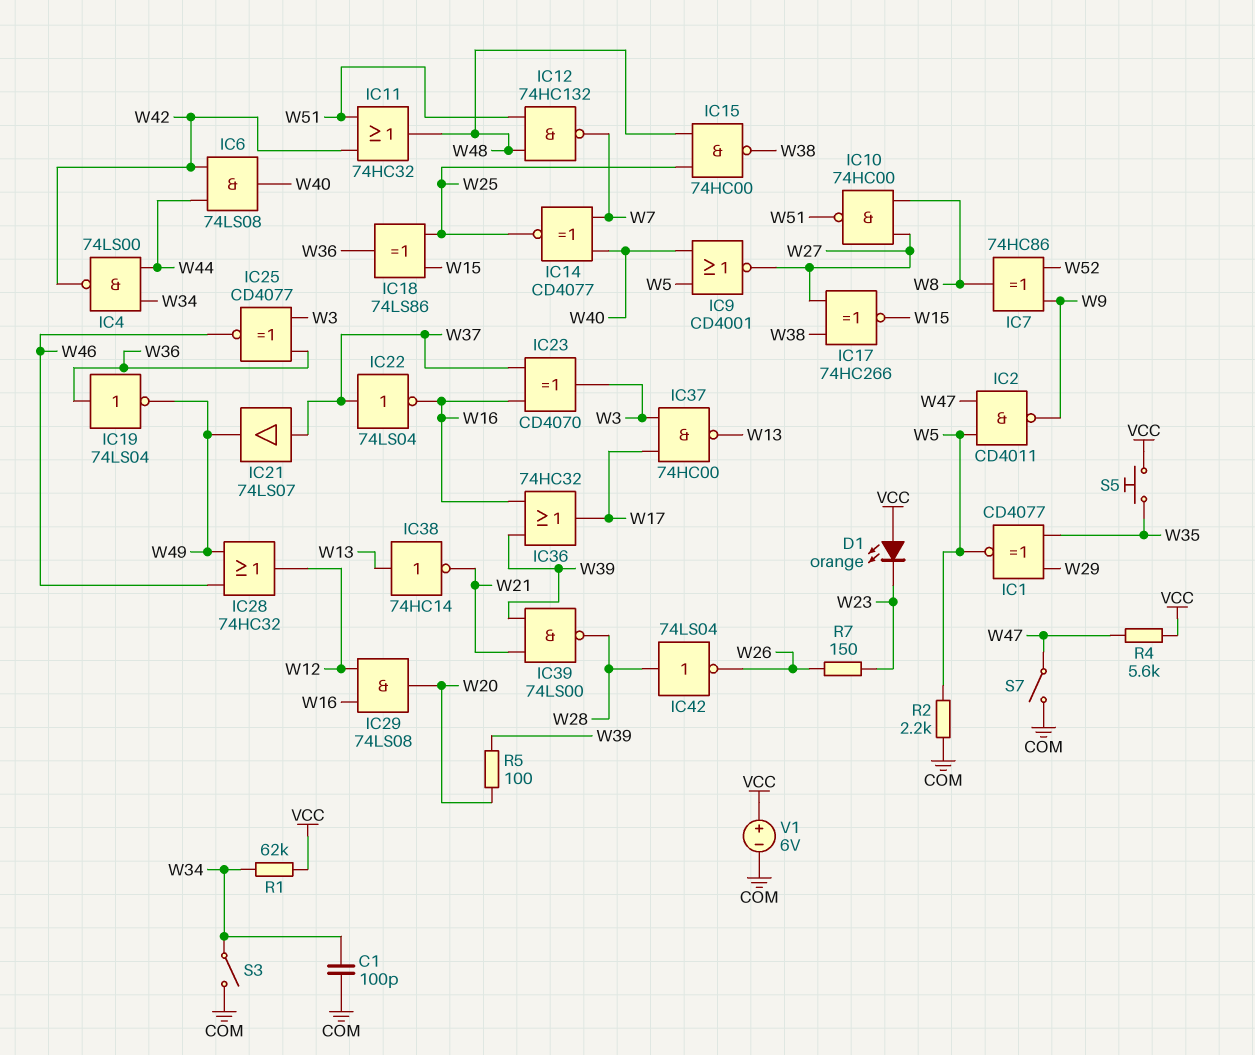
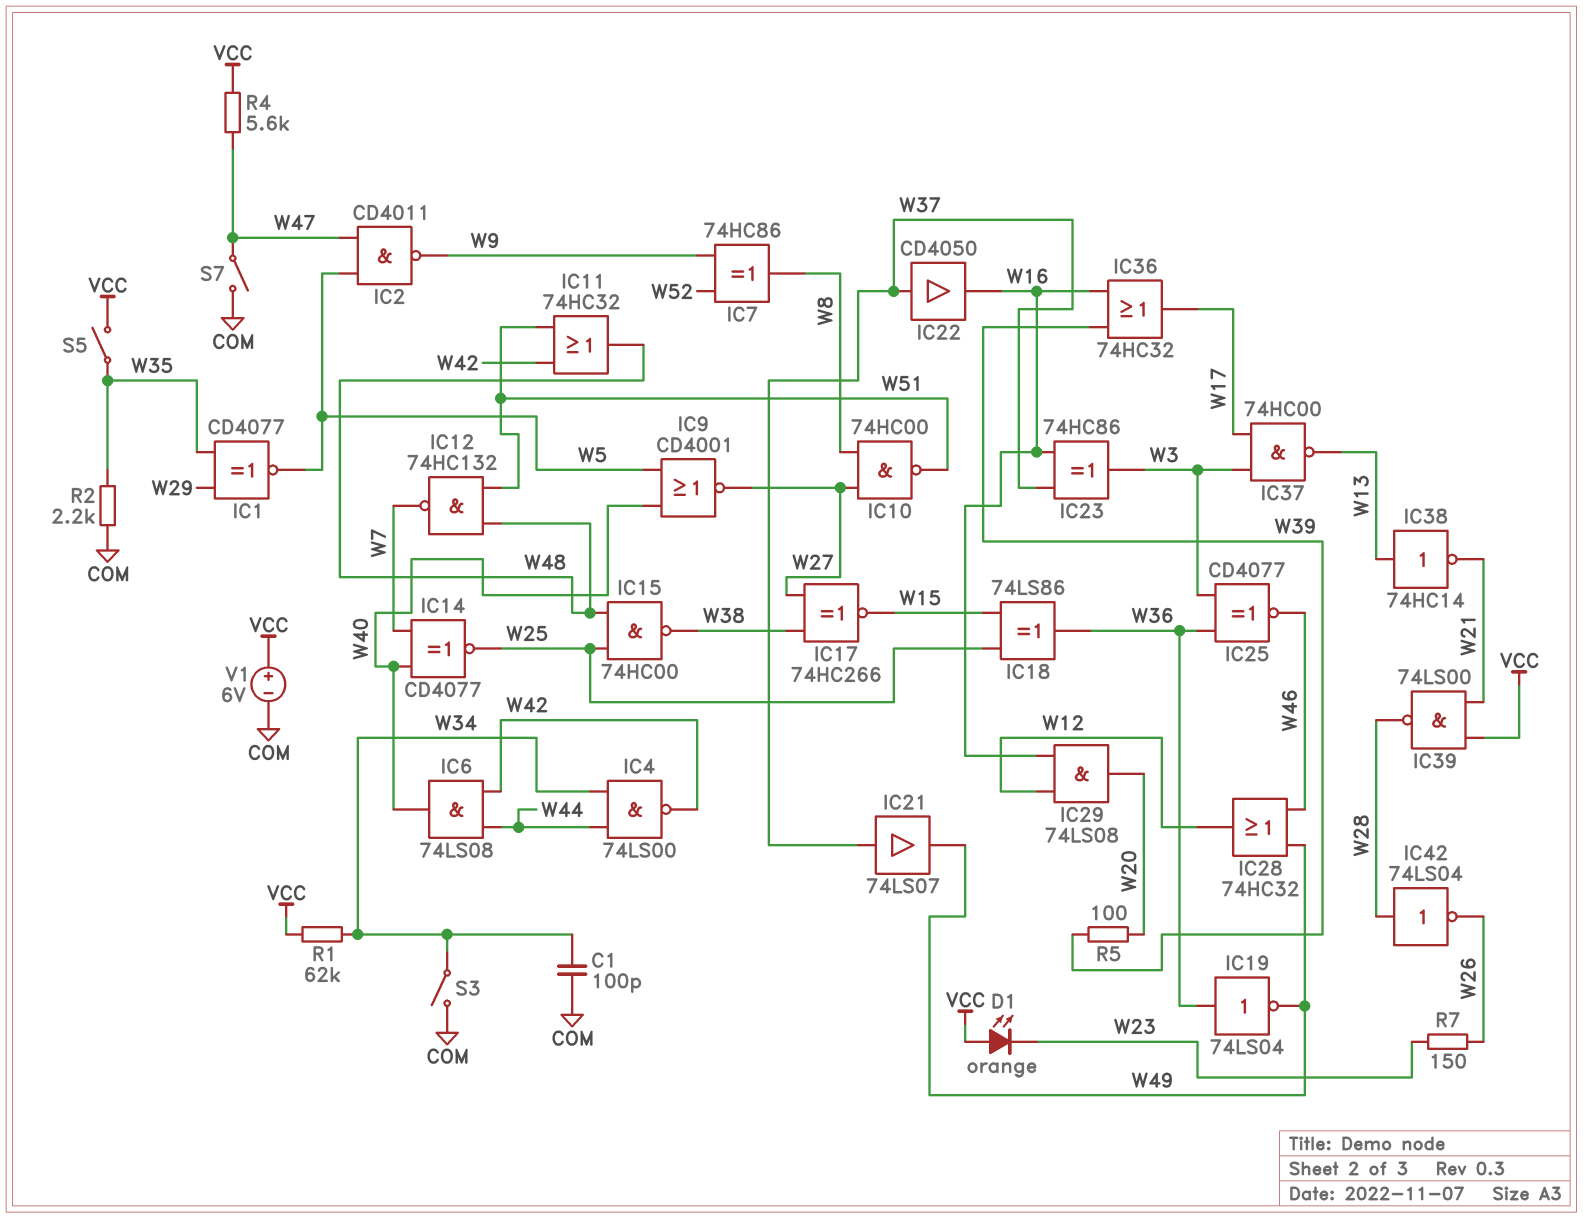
IC22: NOT 74LS04 (in W37, out W16) -> buffer CD4050 (in W37, out W16)
IC23: XOR CD4070 (in W16, in W37, out W3) -> XOR 74HC86 (in W16, in W37, out W3)
IC39: NAND 74LS00 (in W21, in W39, out W28) -> NAND 74LS00 (in VCC, in W21, out W28)
R2: 2.2k (COM, W5) -> 2.2k (COM, W35)
S5: button (VCC, W35) -> switch (VCC, W35)

